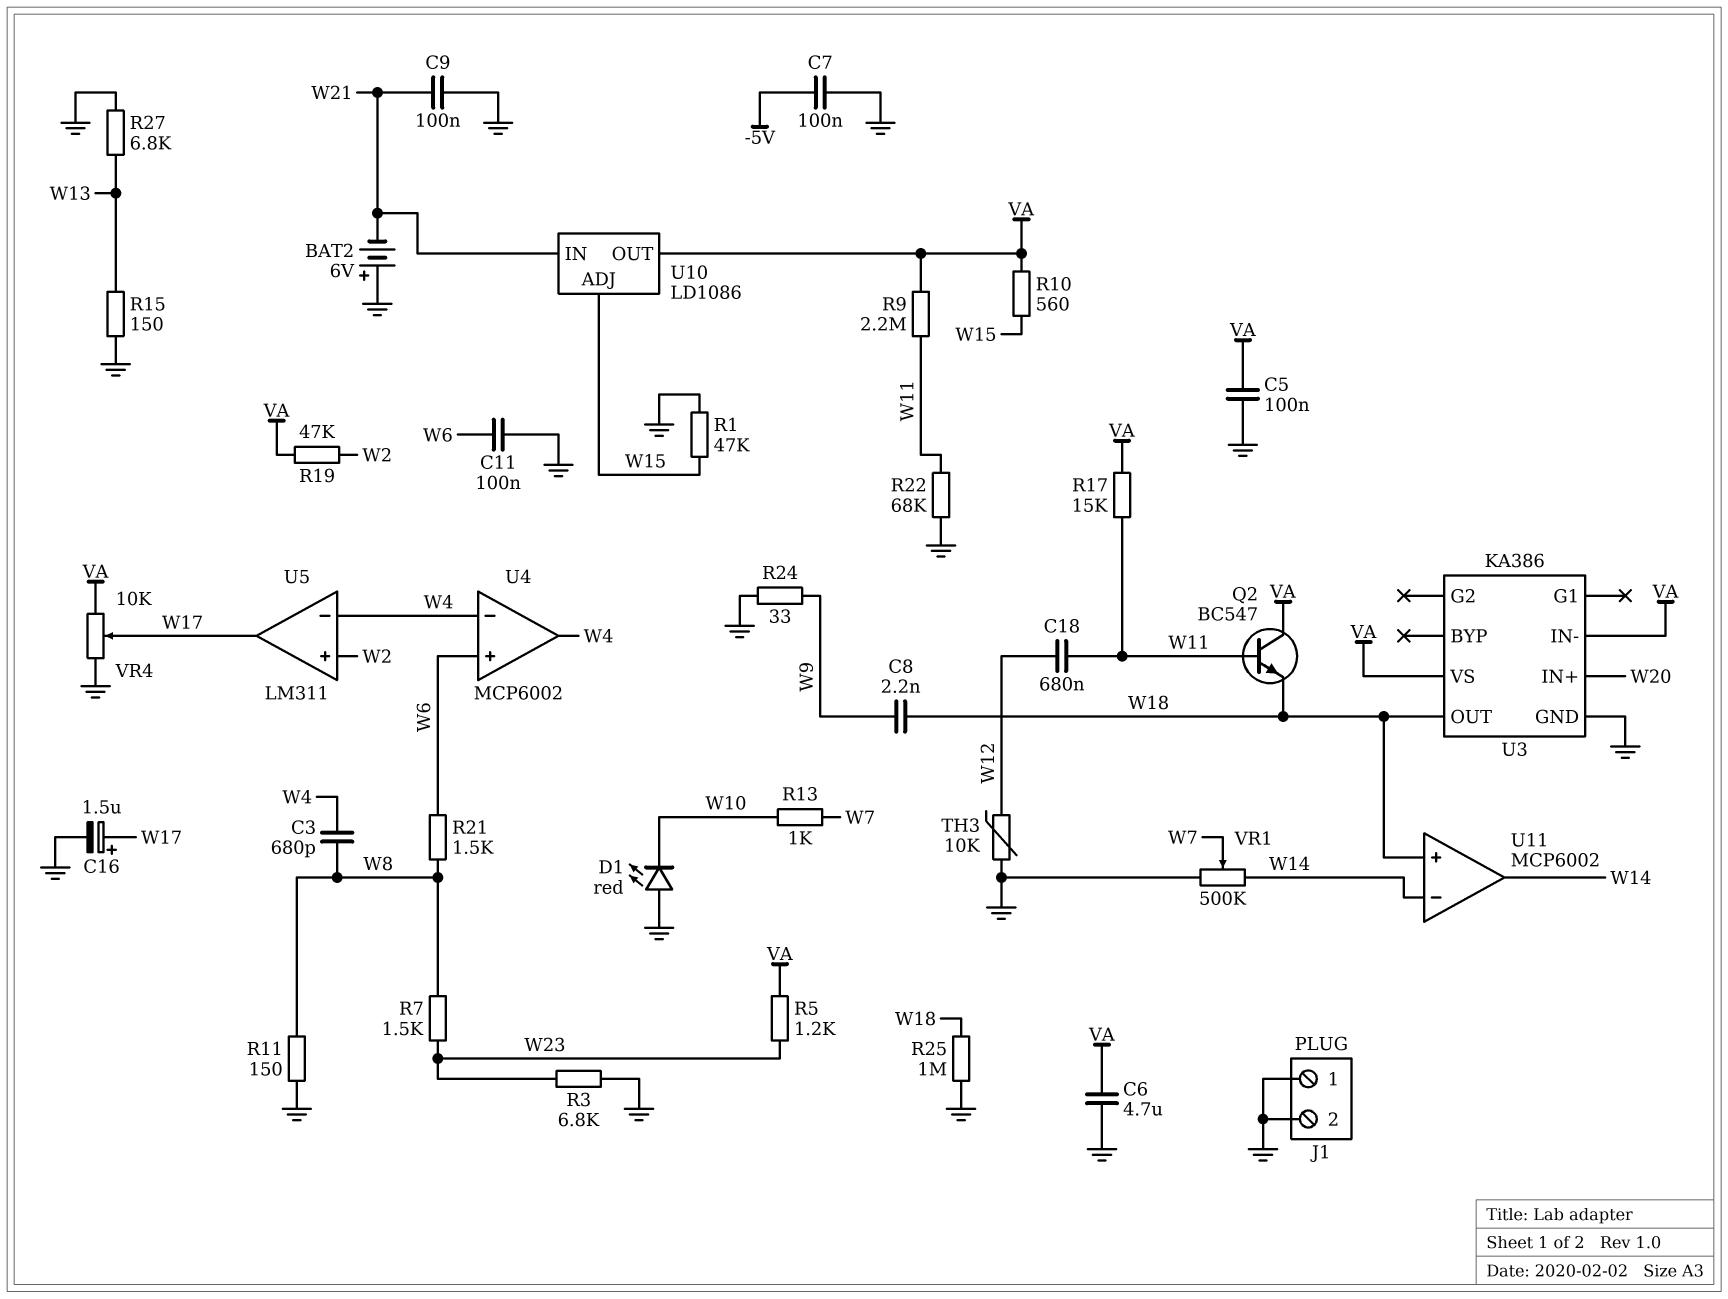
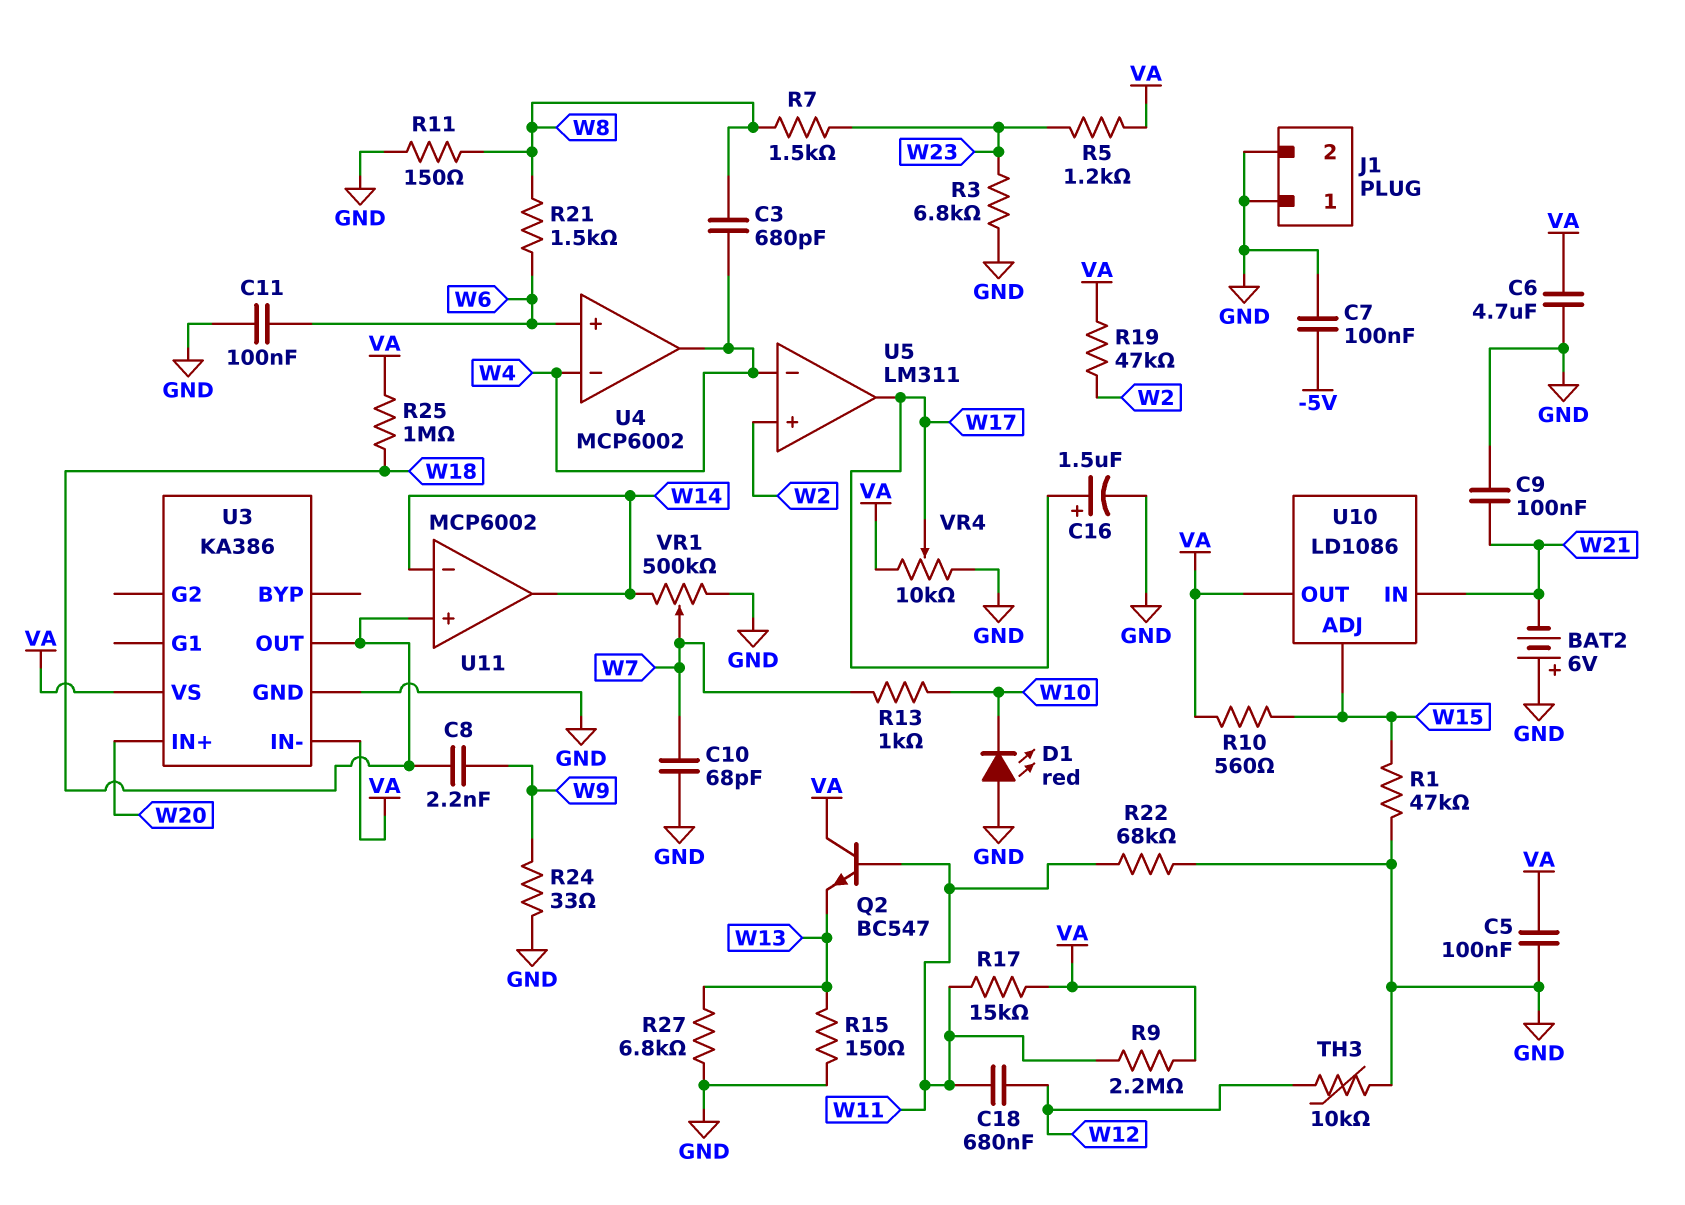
C10: none -> 68pF (GND, W7)
Q2: NPN BC547 (B W11, C VA, E W18) -> NPN BC547 (B W11, C VA, E W13)
R25: 1M (GND, W18) -> 1M (VA, W18)

